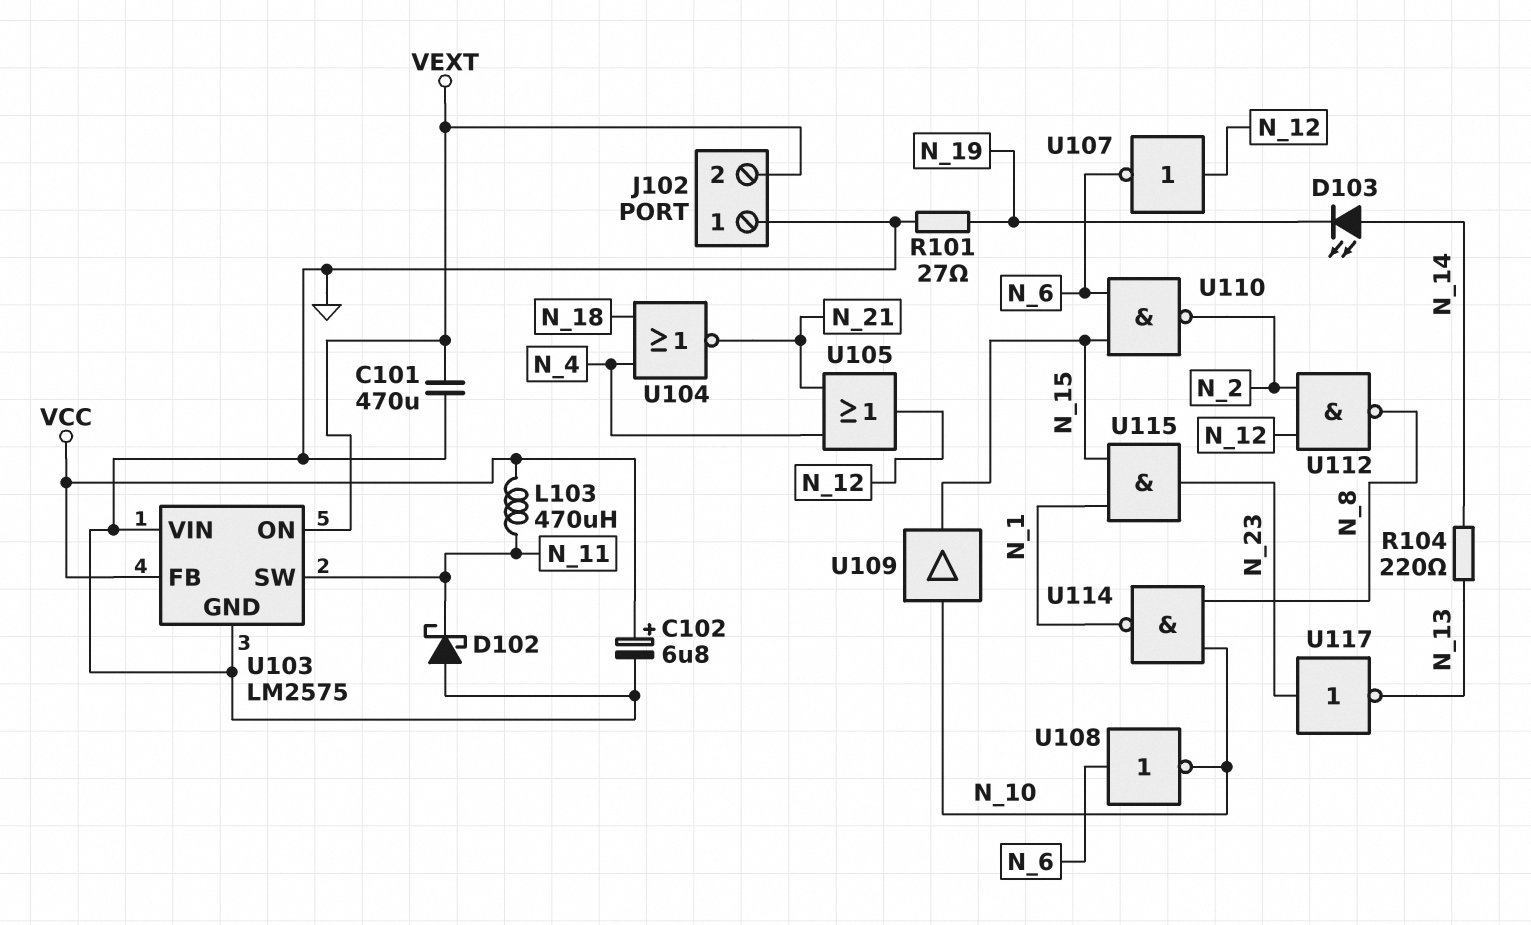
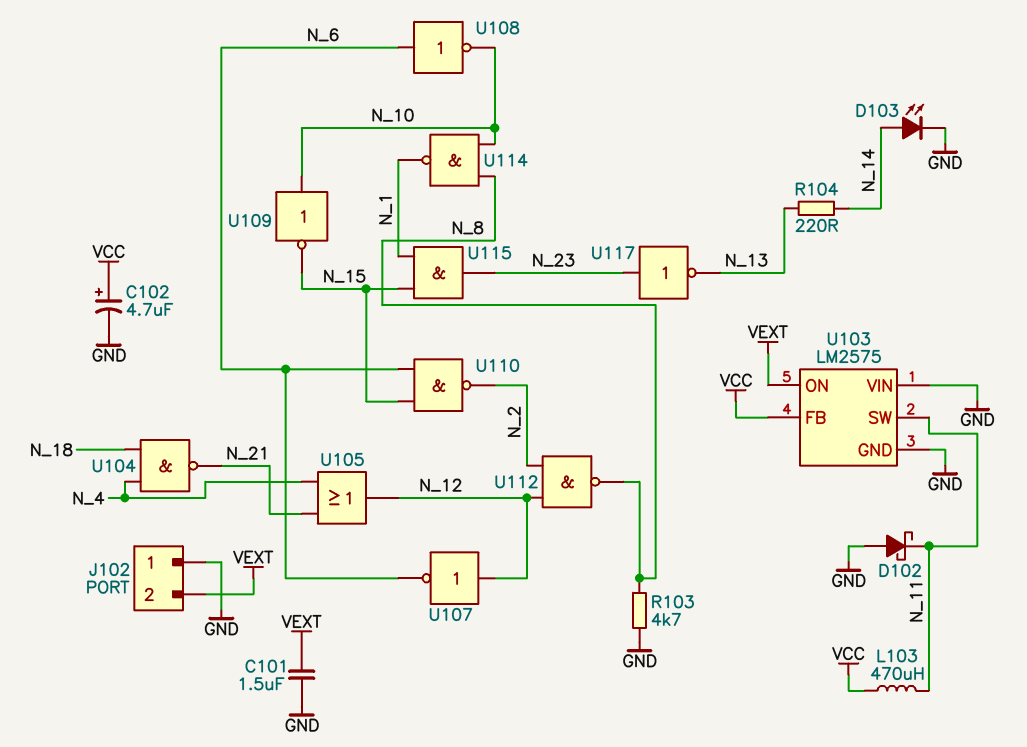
C101: 470uF (GND, VEXT) -> 1.5uF (GND, VEXT)
C102: 6.8uF (plus VCC, minus GND) -> 4.7uF (plus VCC, minus GND)
D103: LED (A N_14, K N_19) -> LED (A N_14, K GND)
R101: 27 (GND, N_19) -> none
R103: none -> 4.7k (GND, N_8)
U104: NOR (in N_4, in N_18, out N_21) -> NAND (in N_4, in N_18, out N_21)
U109: buffer (in N_10, out N_15) -> NOT (in N_10, out N_15)

